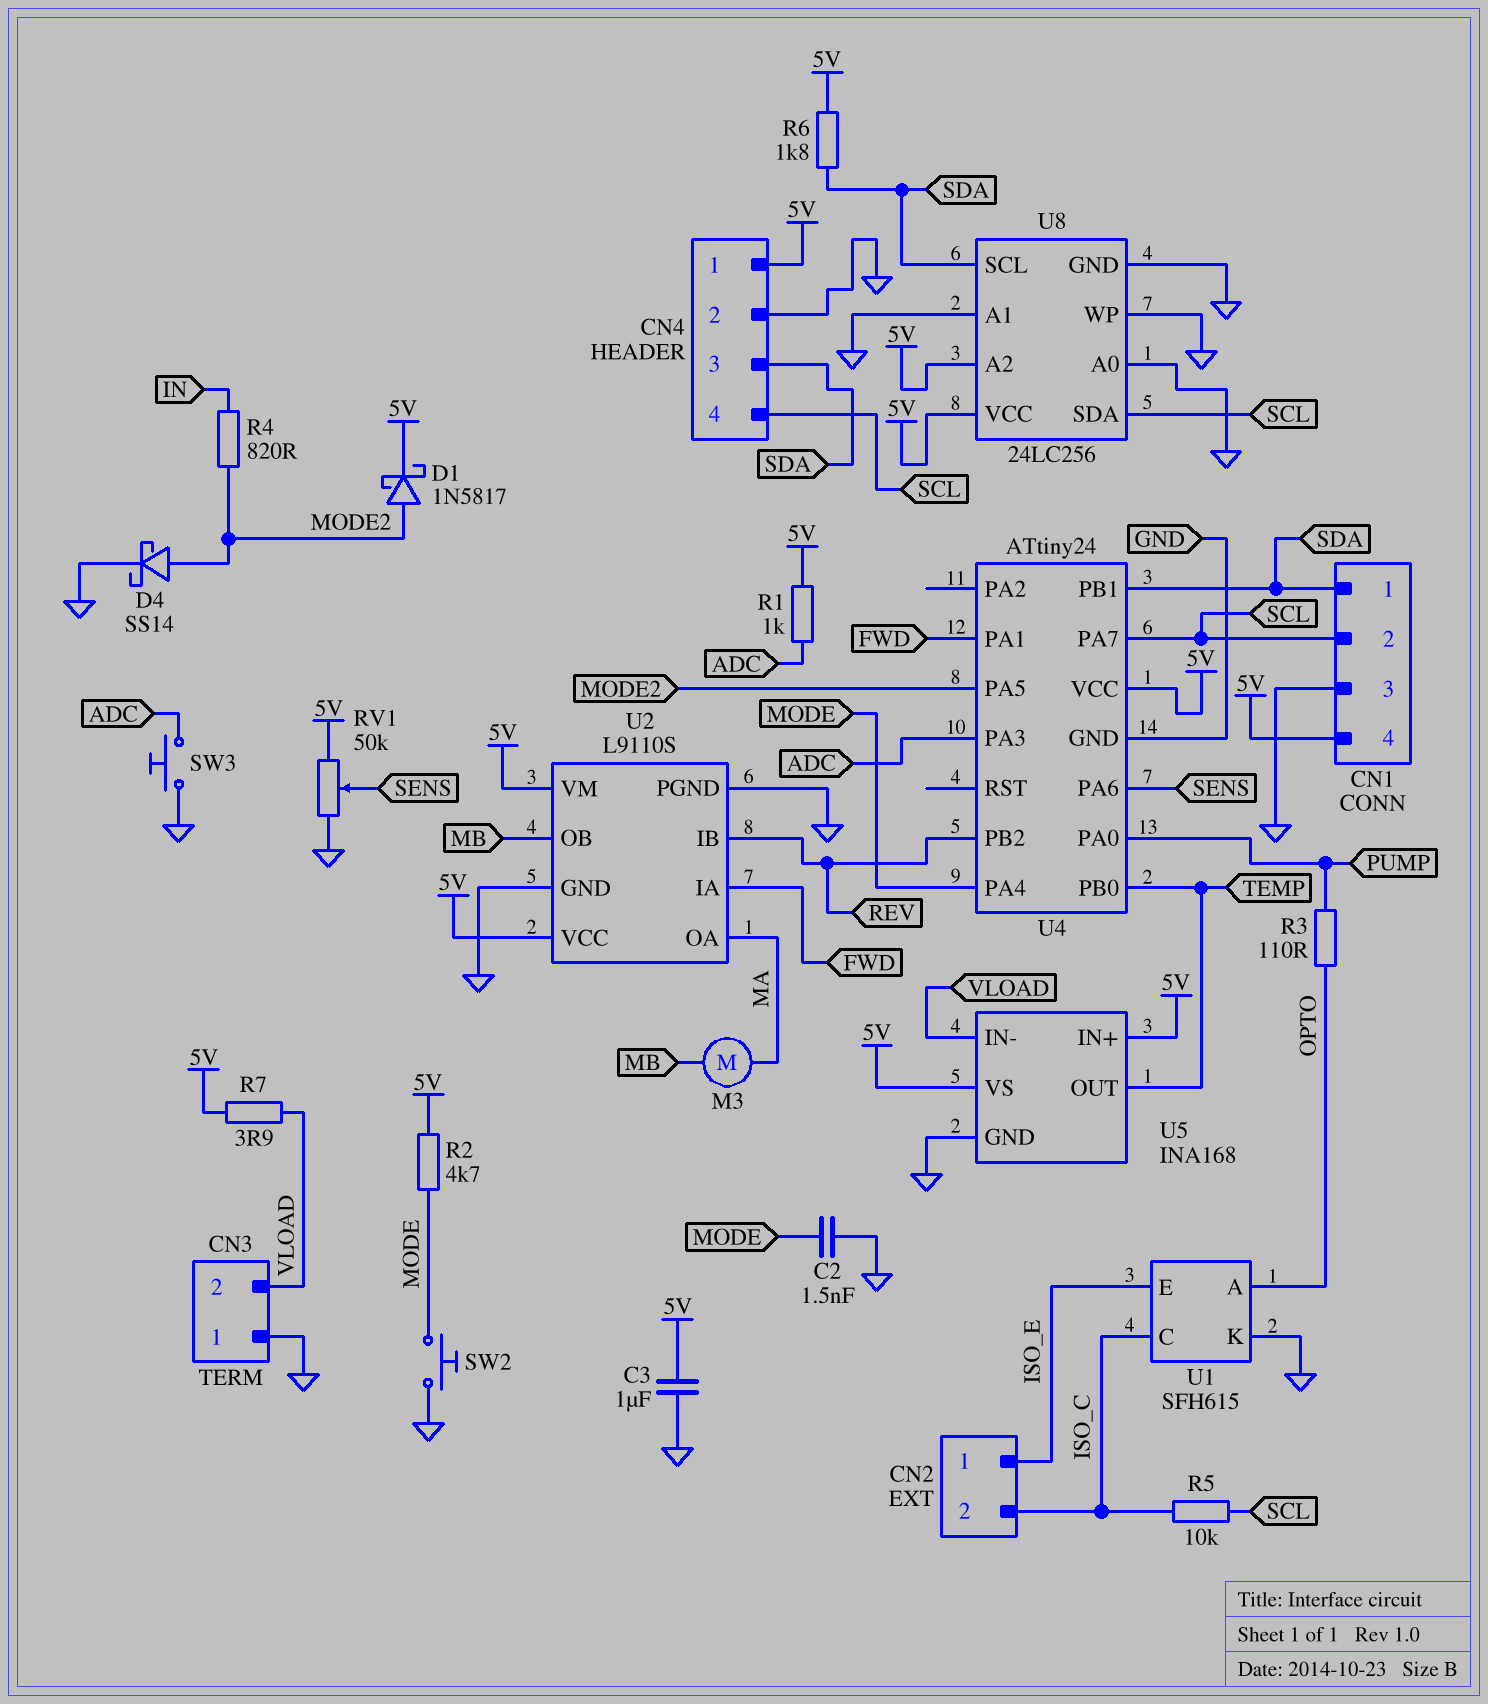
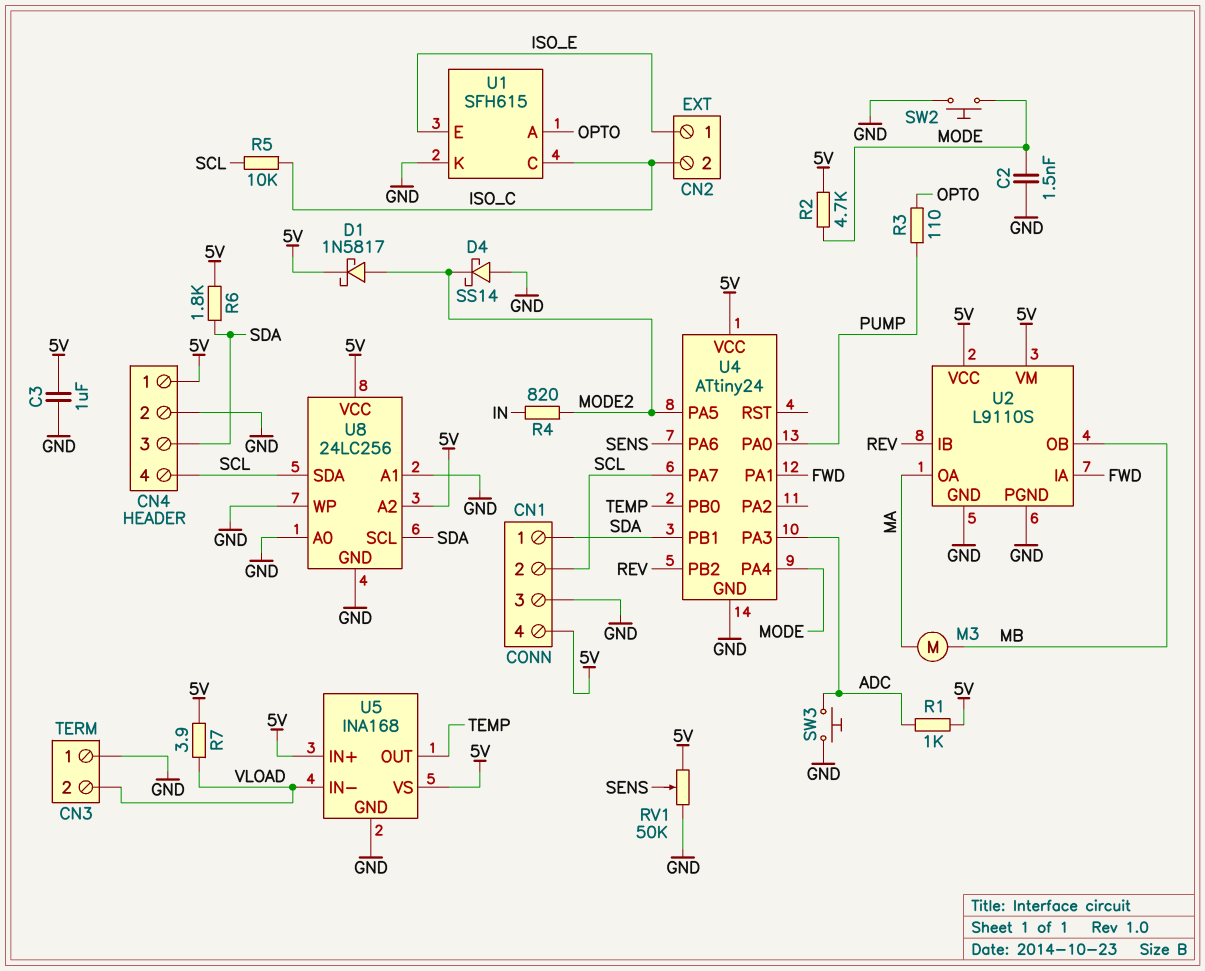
D4: schottky SS14 (A MODE2, K GND) -> schottky SS14 (A GND, K MODE2)

